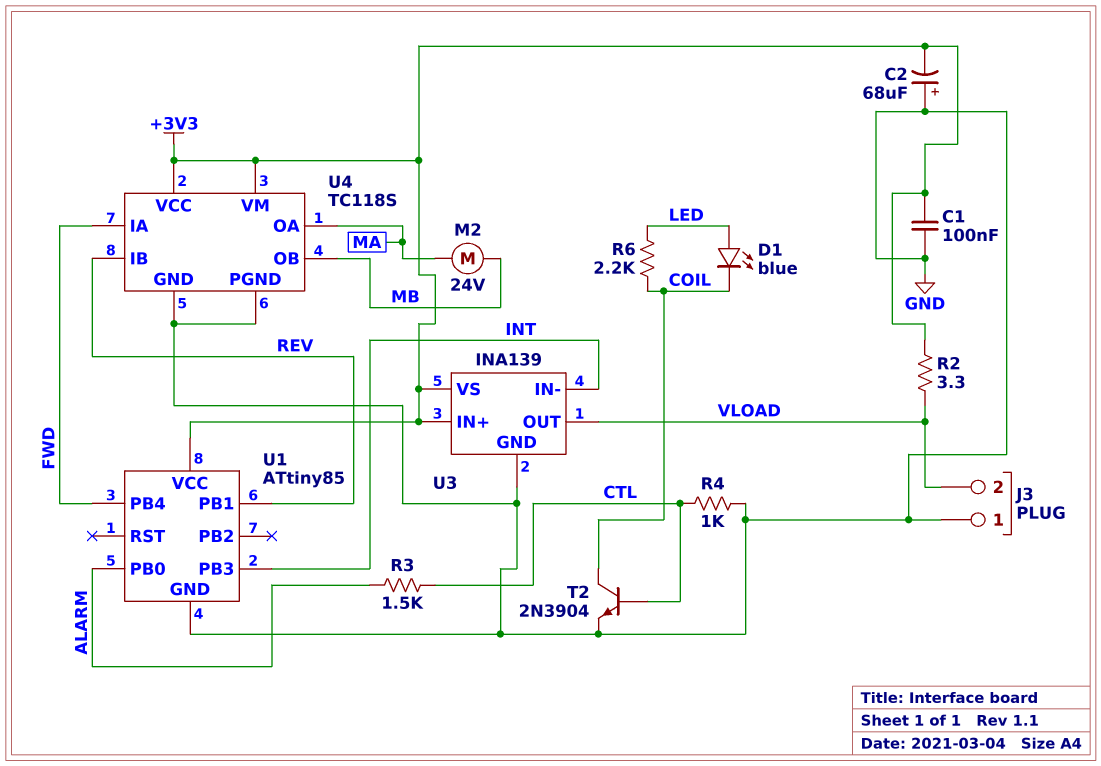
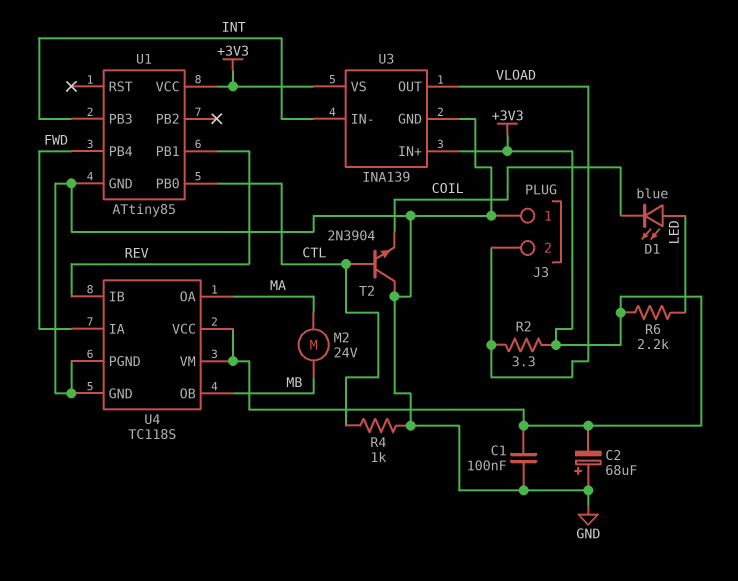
R3: 1.5k (ALARM, CTL) -> none
R6: 2.2k (COIL, LED) -> 2.2k (+3V3, LED)
T2: NPN 2N3904 (B CTL, C COIL, E GND) -> NPN 2N3904 (B CTL, C GND, E COIL)
U1 pin PB0: ALARM -> CTL

